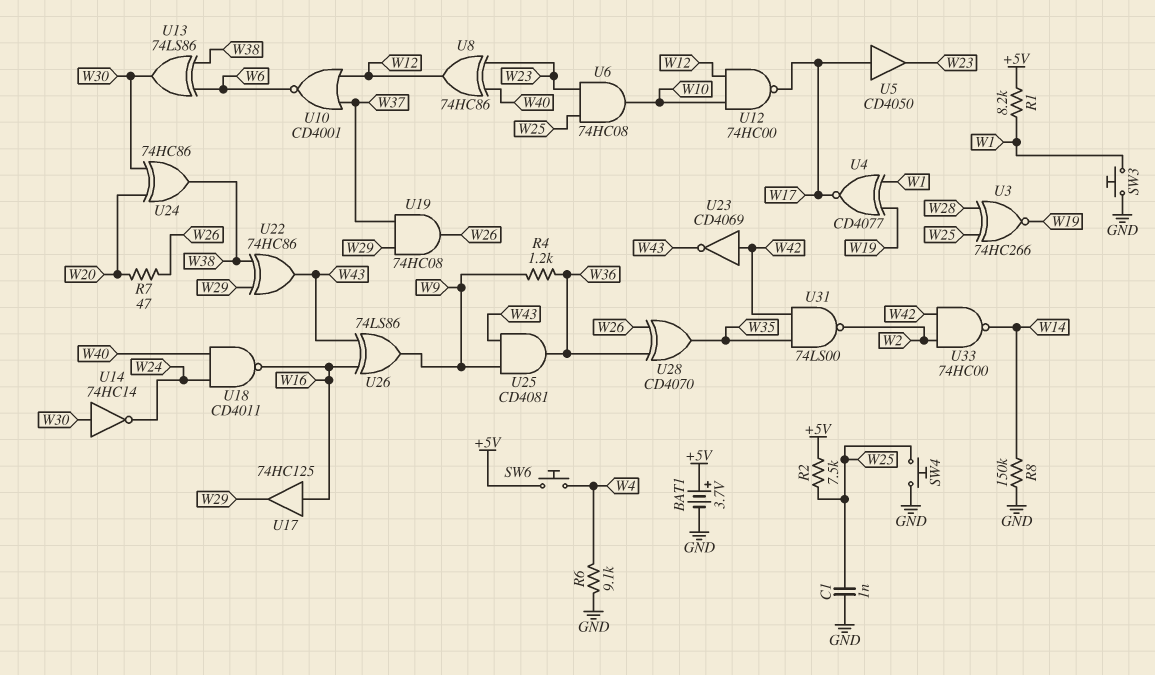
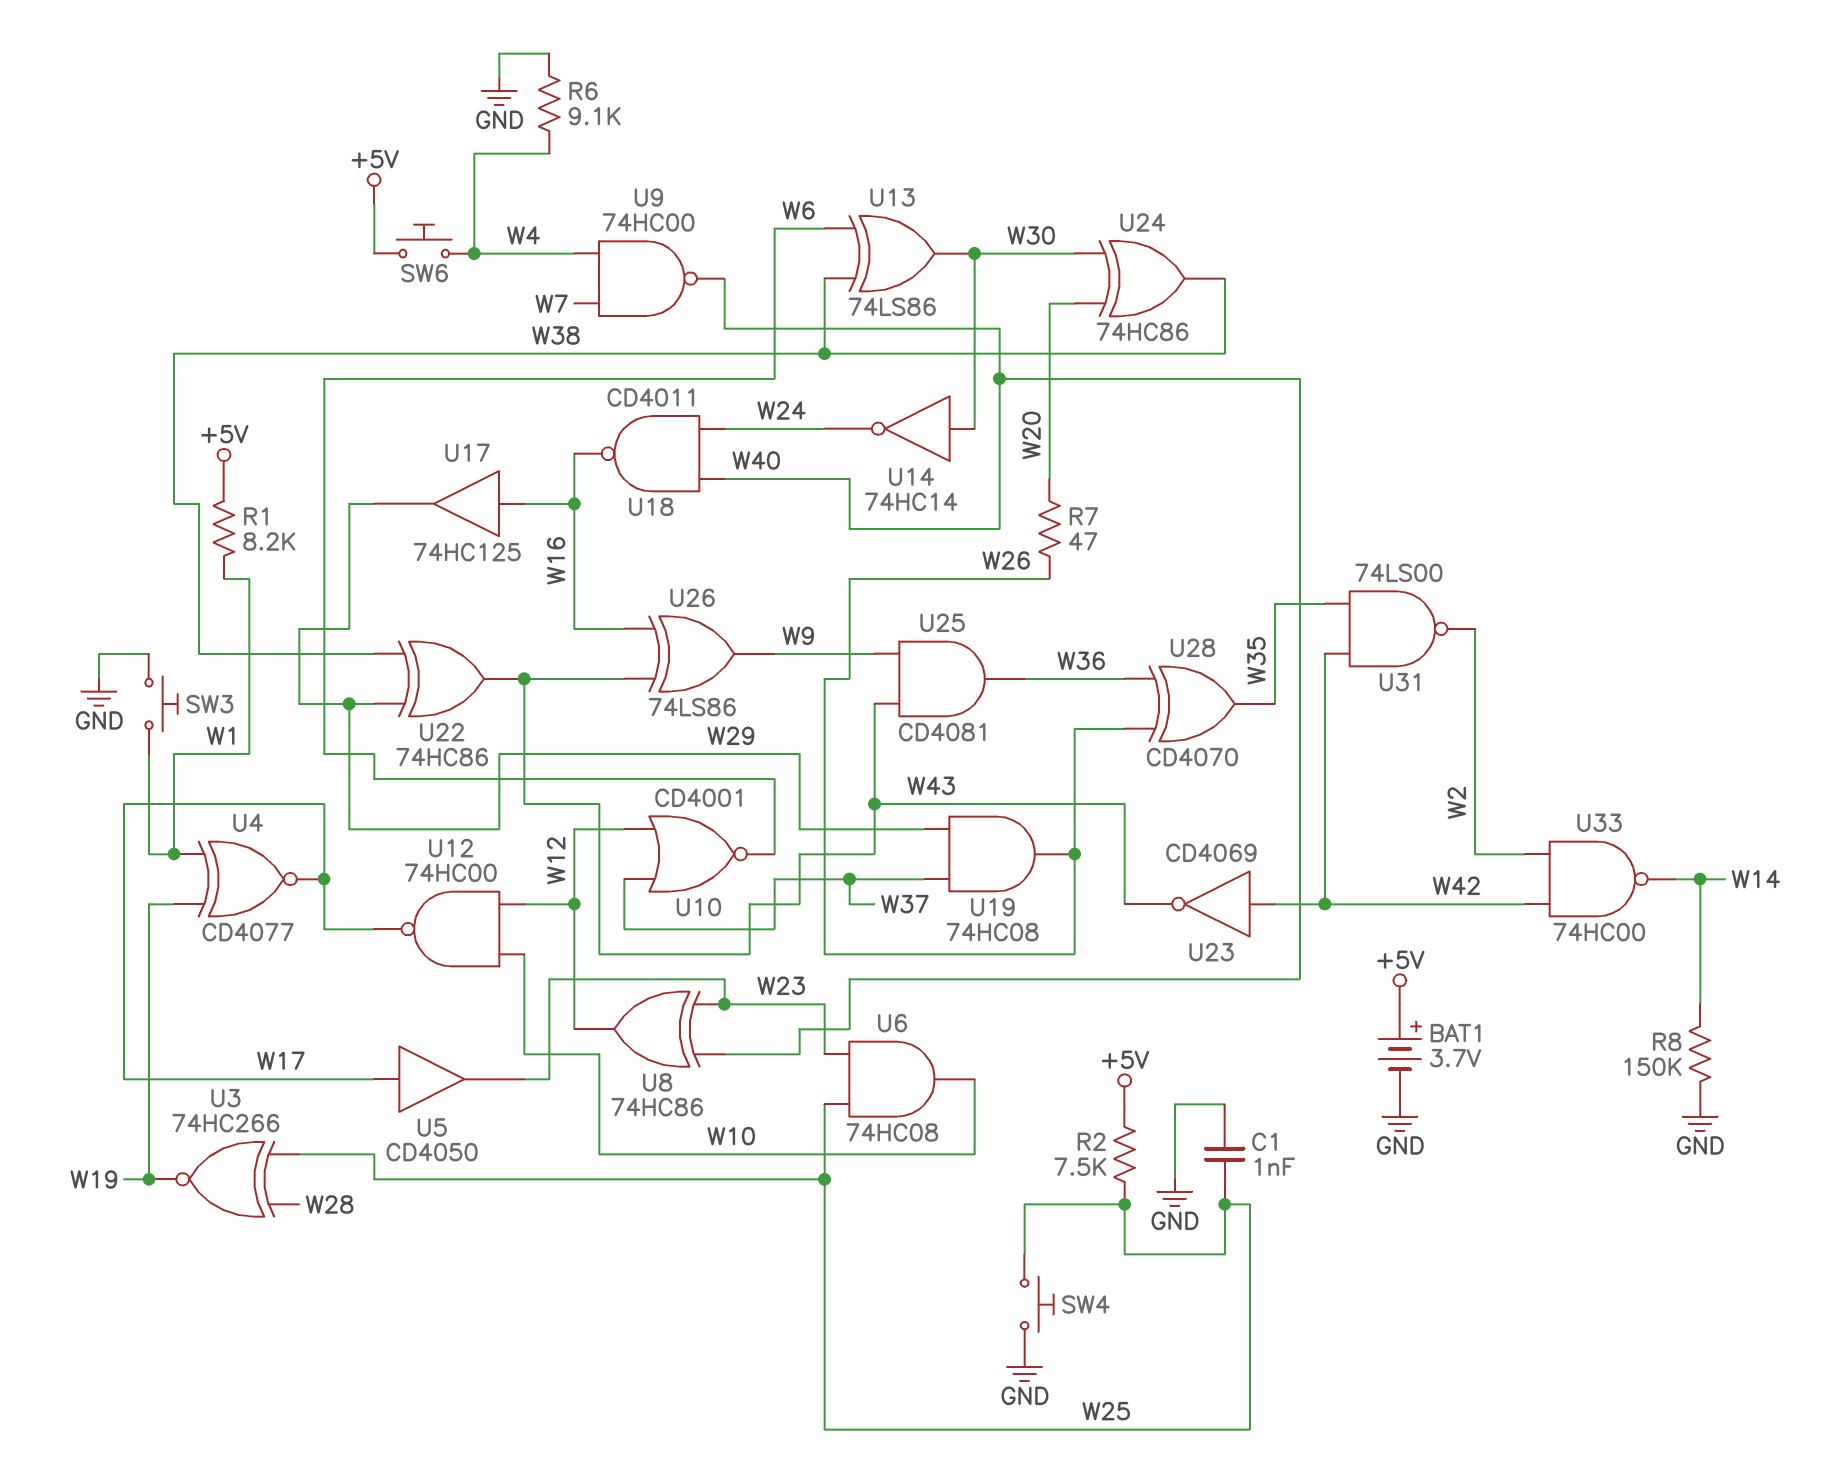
R4: 1.2k (W9, W36) -> none
U9: none -> NAND 74HC00 (in W4, in W7, out W40)

